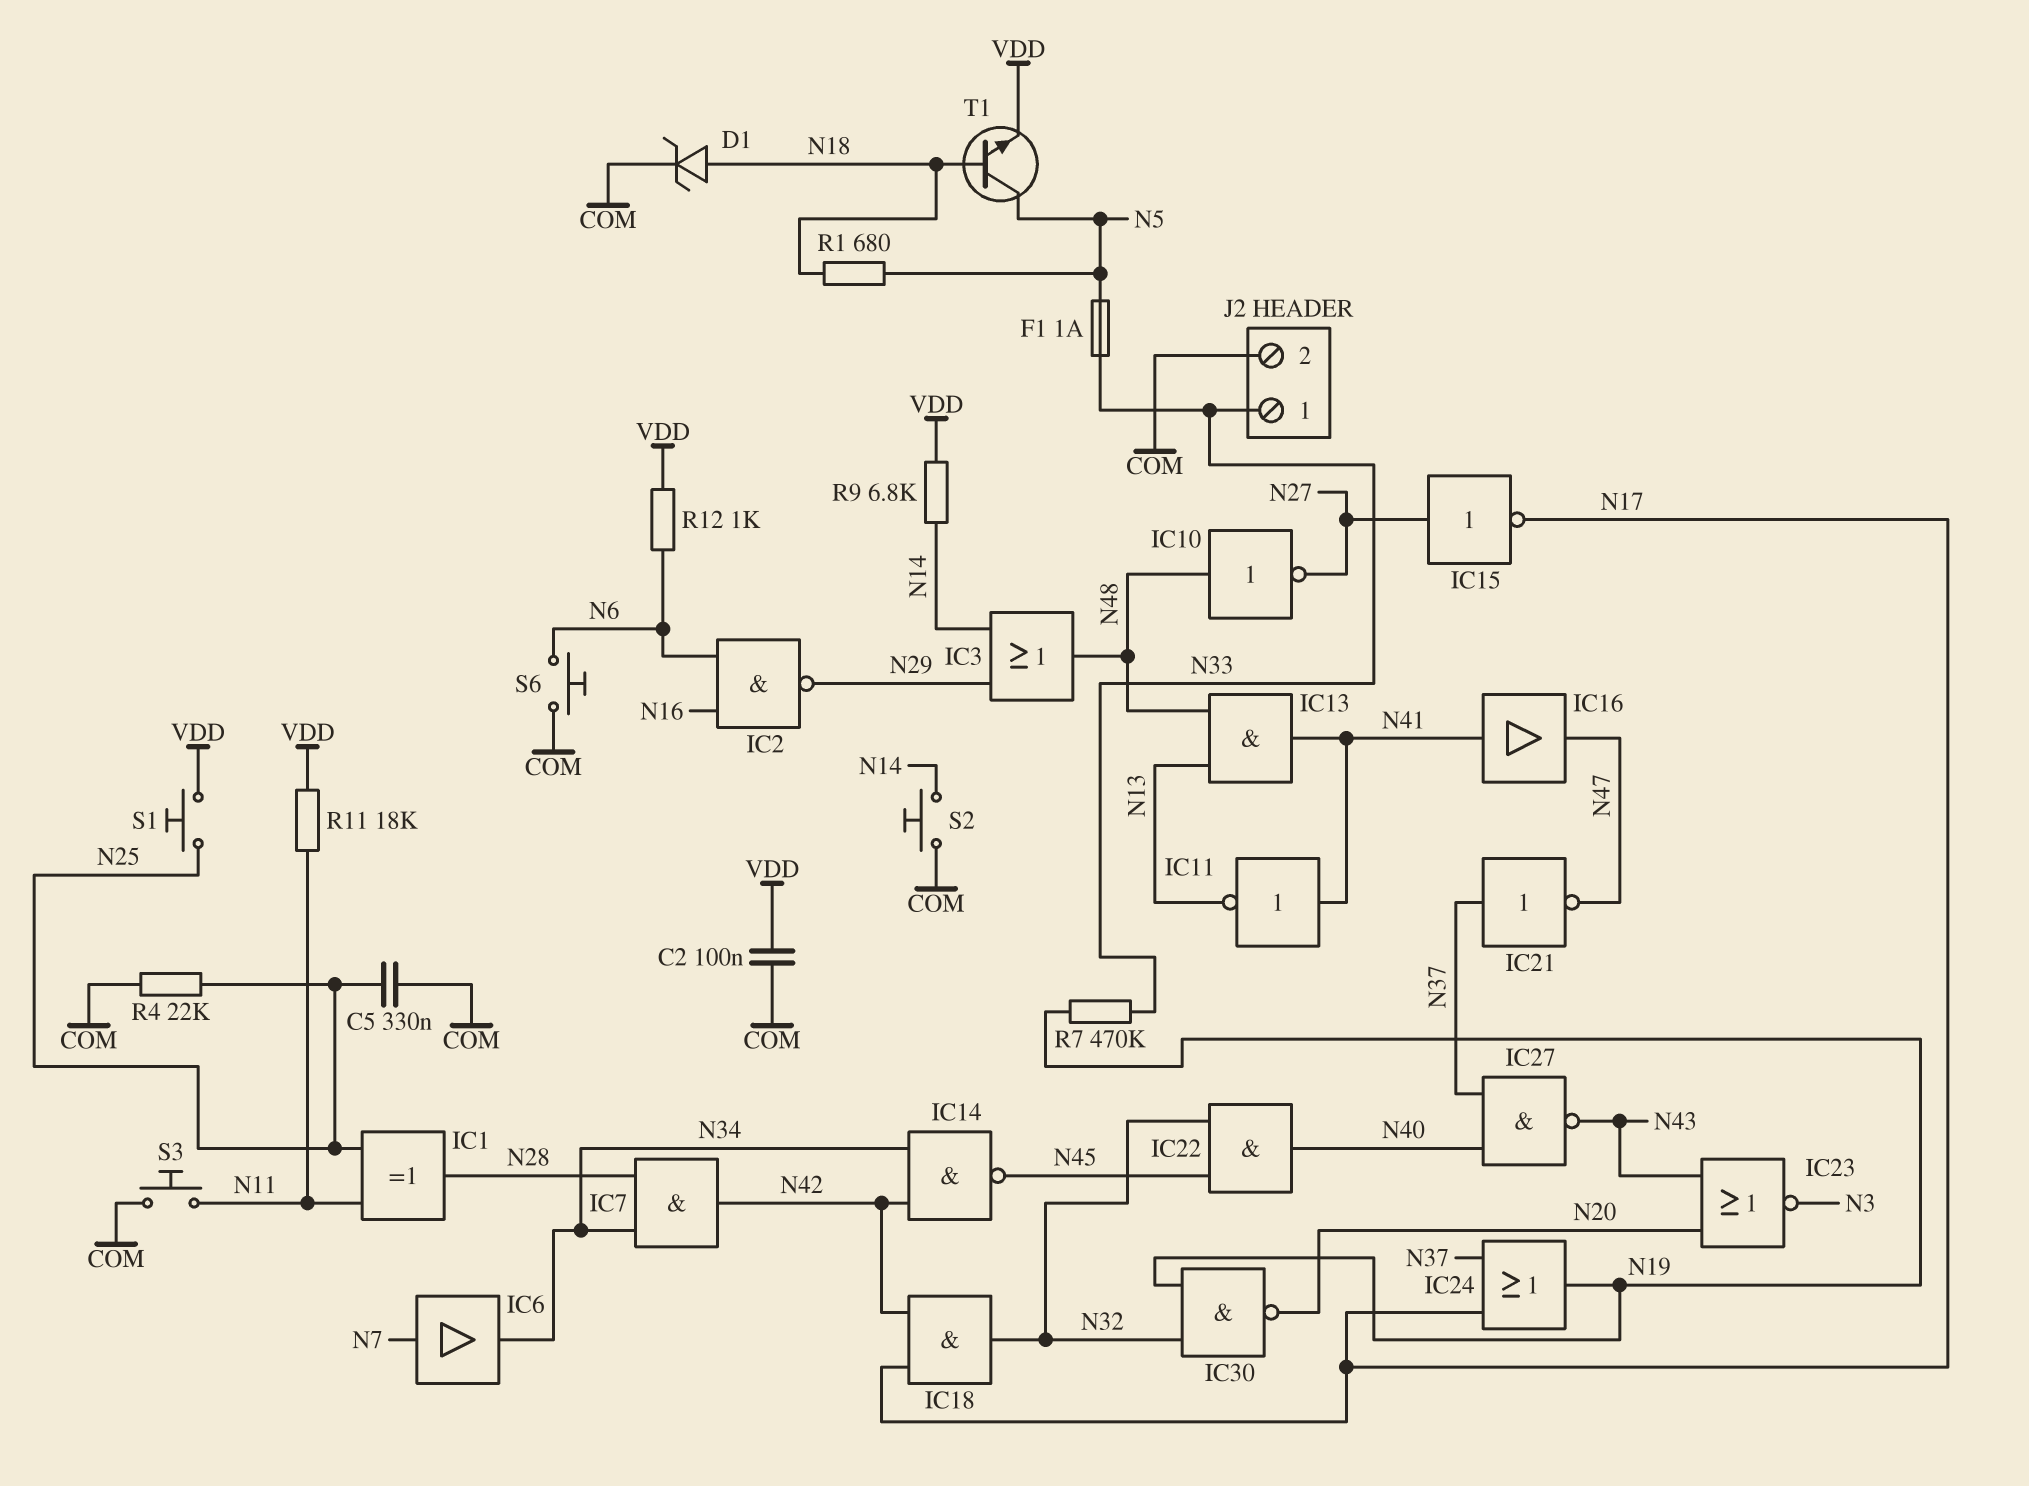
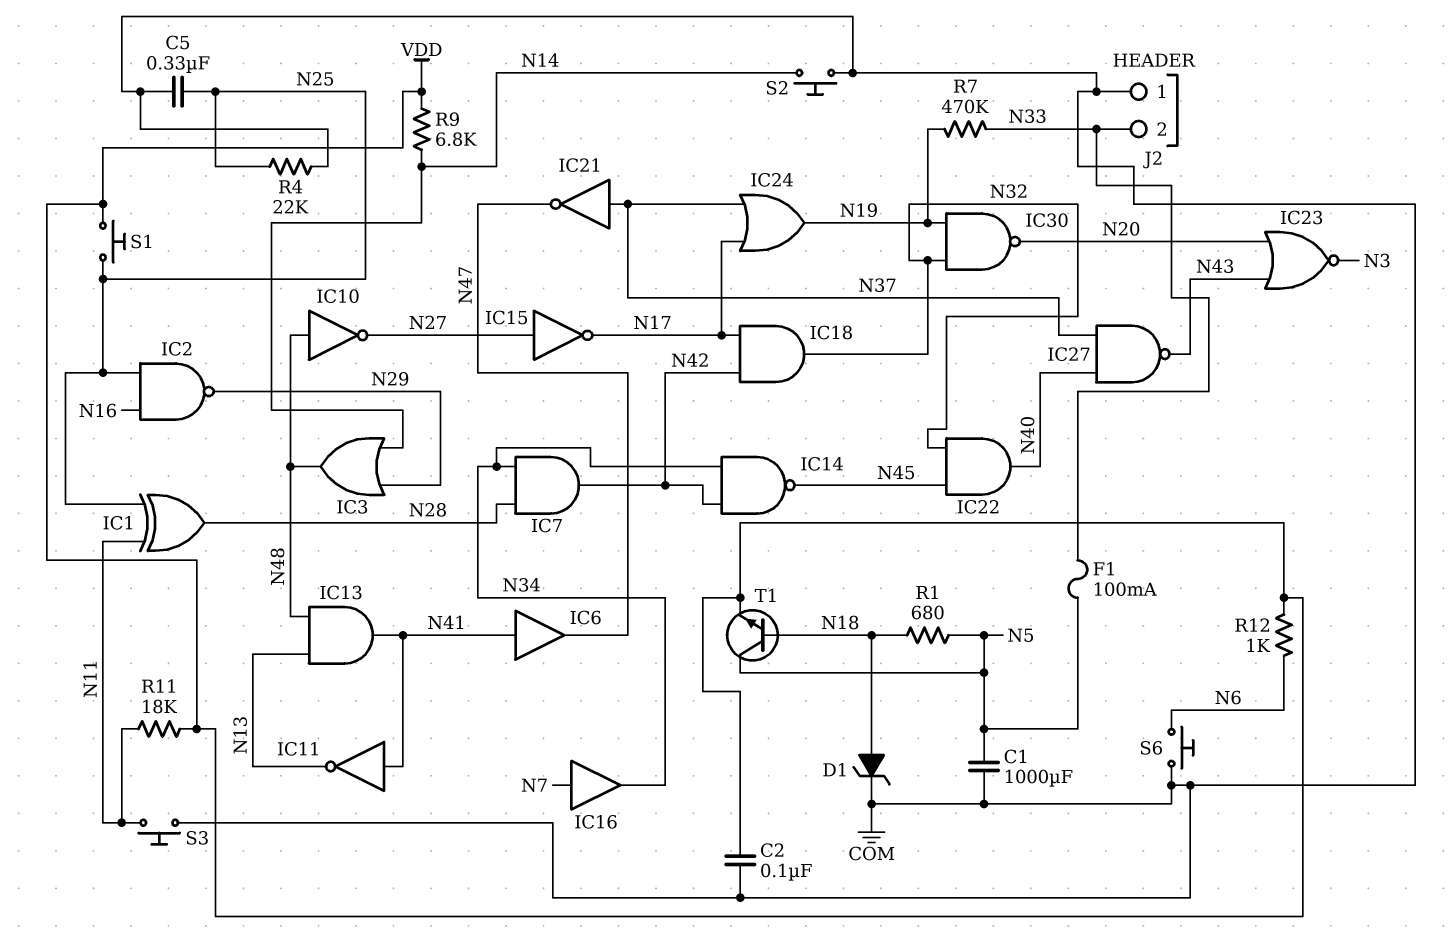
C1: none -> 1000uF (COM, N5)
F1: 1A (N5, N33) -> 100mA (N5, N33)
IC2: NAND (in N6, in N16, out N29) -> NAND (in N16, in N25, out N29)
IC6: buffer (in N7, out N34) -> buffer (in N41, out N47)
IC16: buffer (in N41, out N47) -> buffer (in N7, out N34)
J2 pin 1: N33 -> COM
J2 pin 2: COM -> N33

